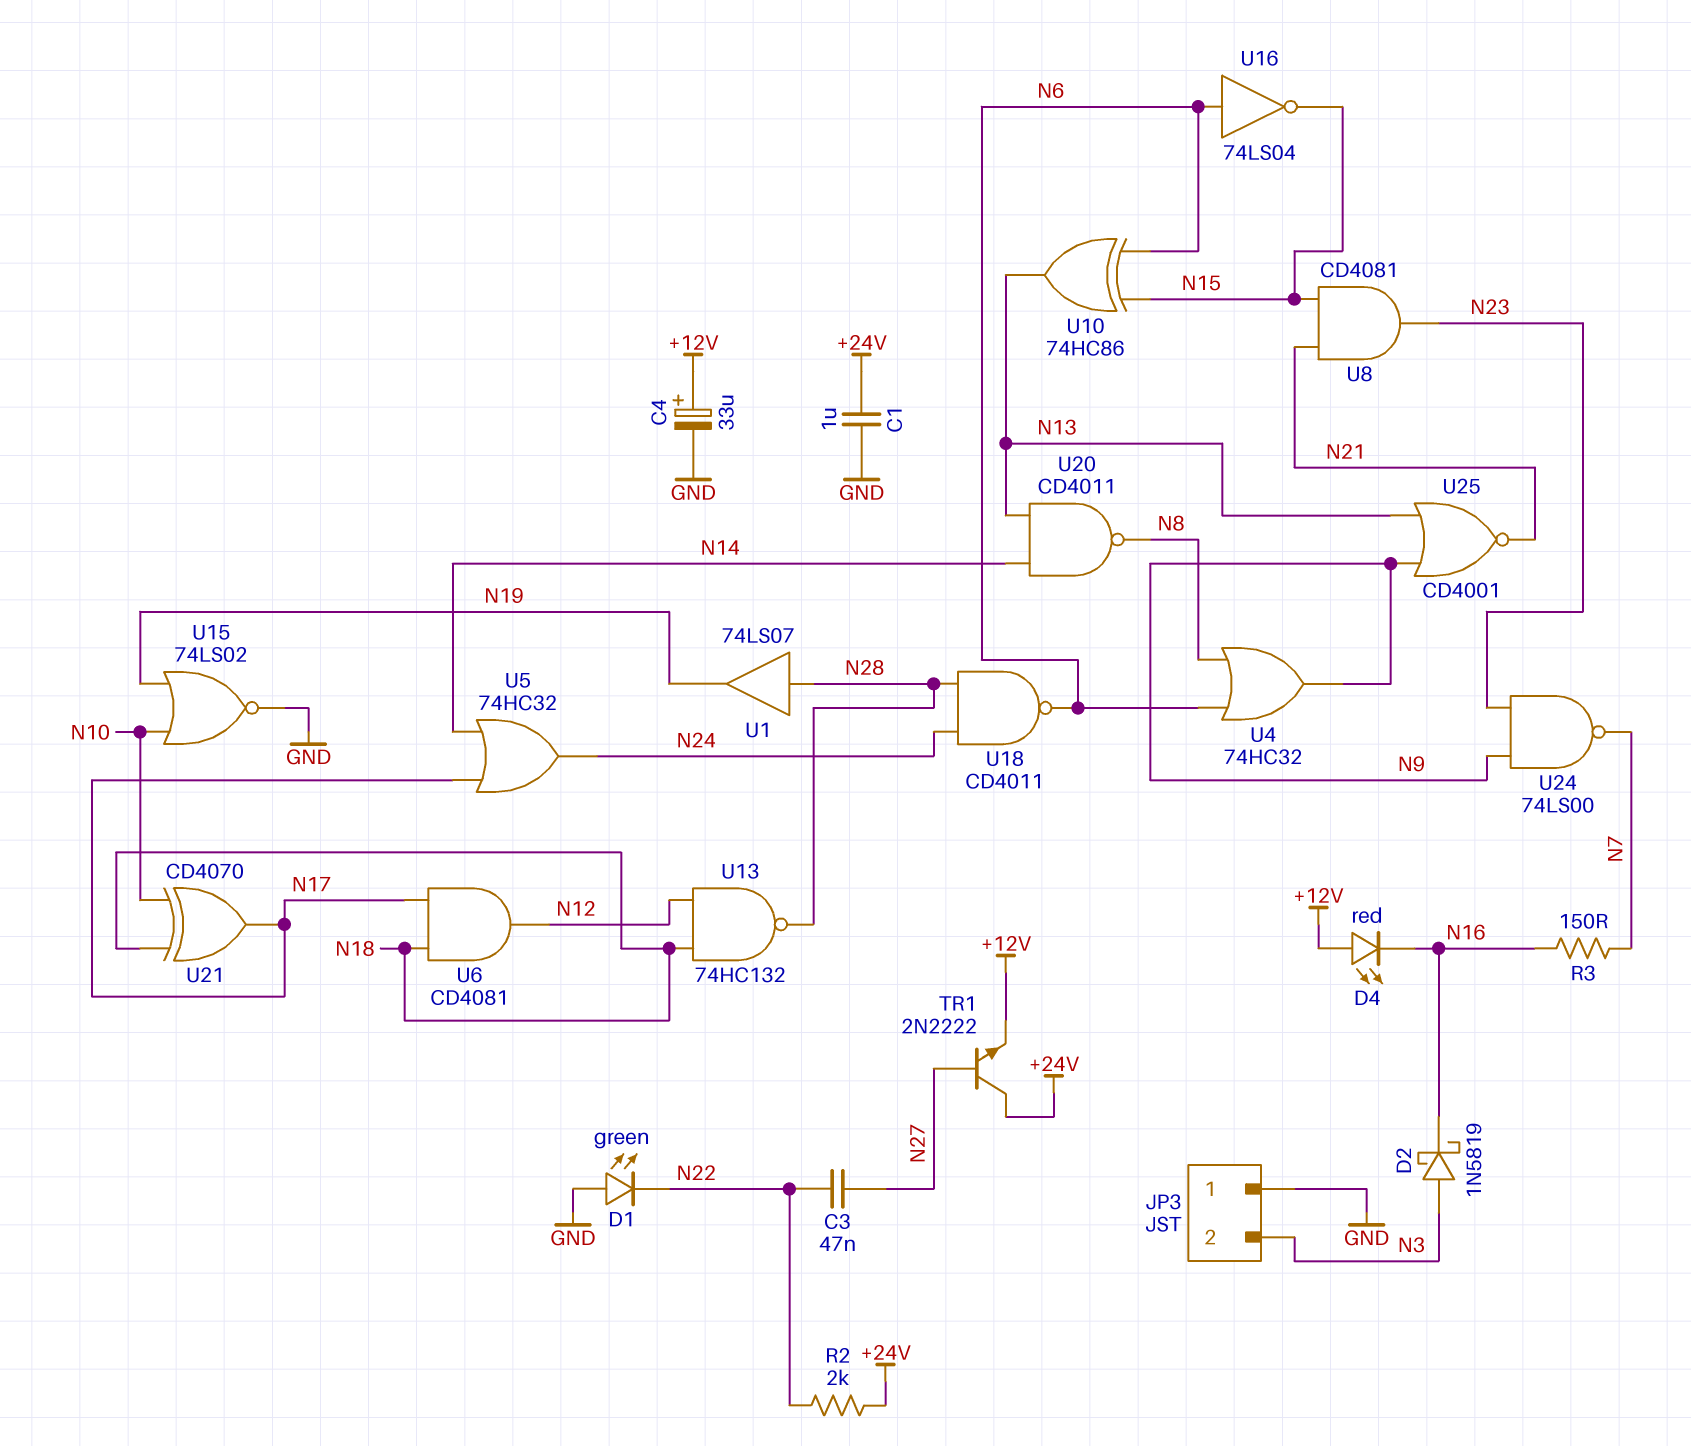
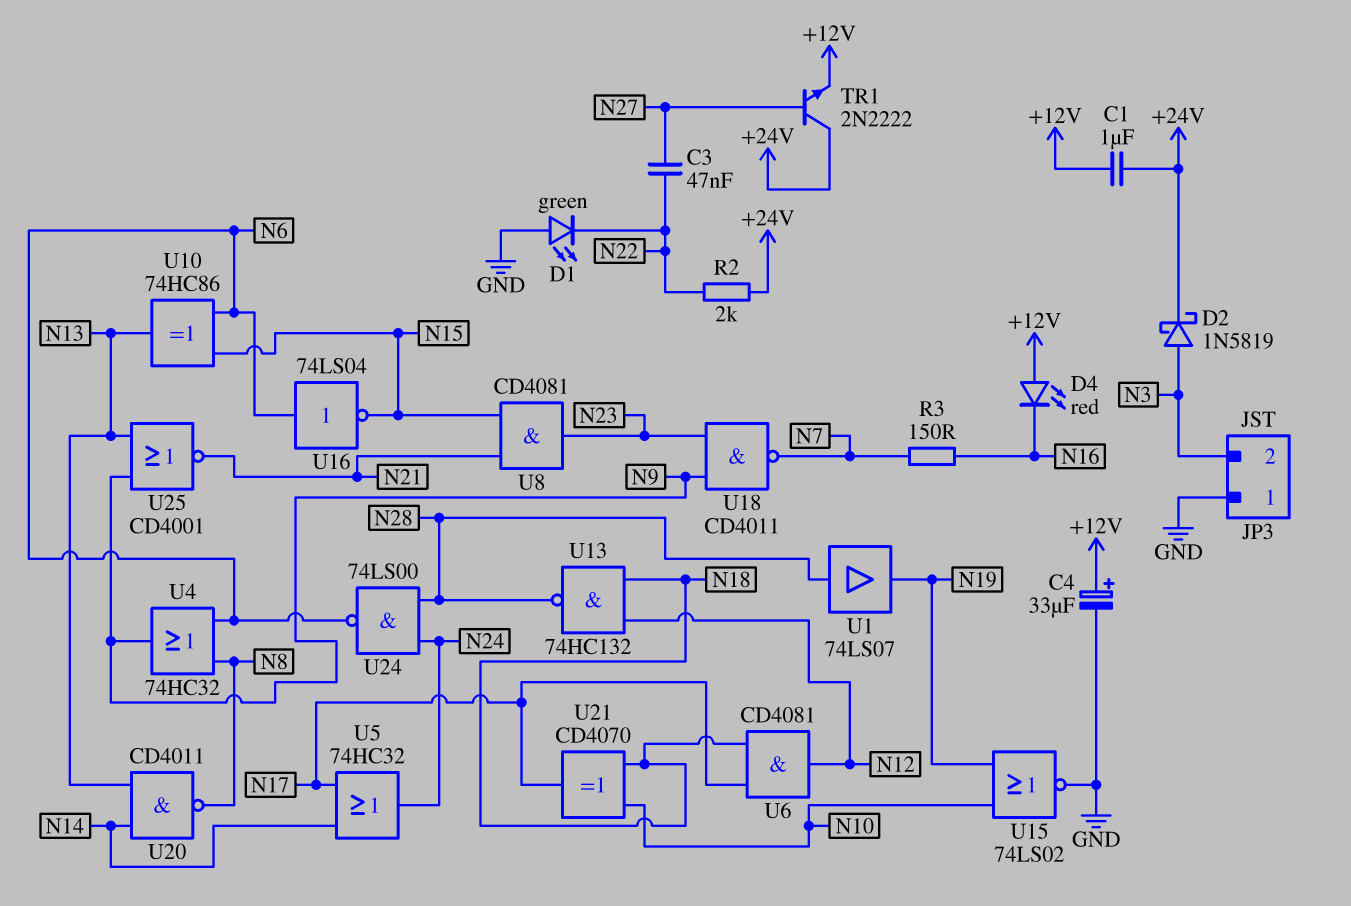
C1: 1uF (+24V, GND) -> 1uF (+12V, +24V)
D2: schottky 1N5819 (A N3, K N16) -> schottky 1N5819 (A N3, K +24V)
U18: NAND CD4011 (in N24, in N28, out N6) -> NAND CD4011 (in N9, in N23, out N7)
U24: NAND 74LS00 (in N9, in N23, out N7) -> NAND 74LS00 (in N24, in N28, out N6)

